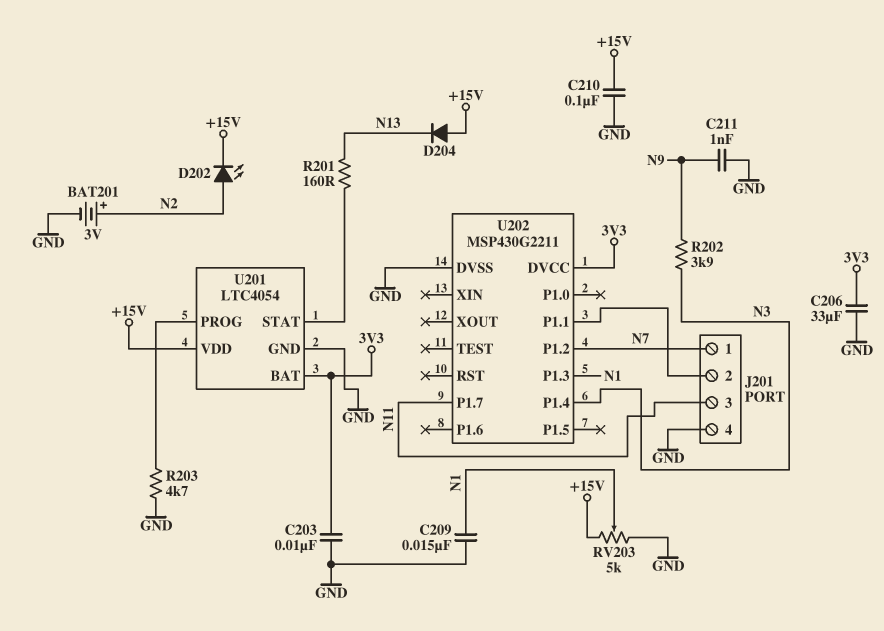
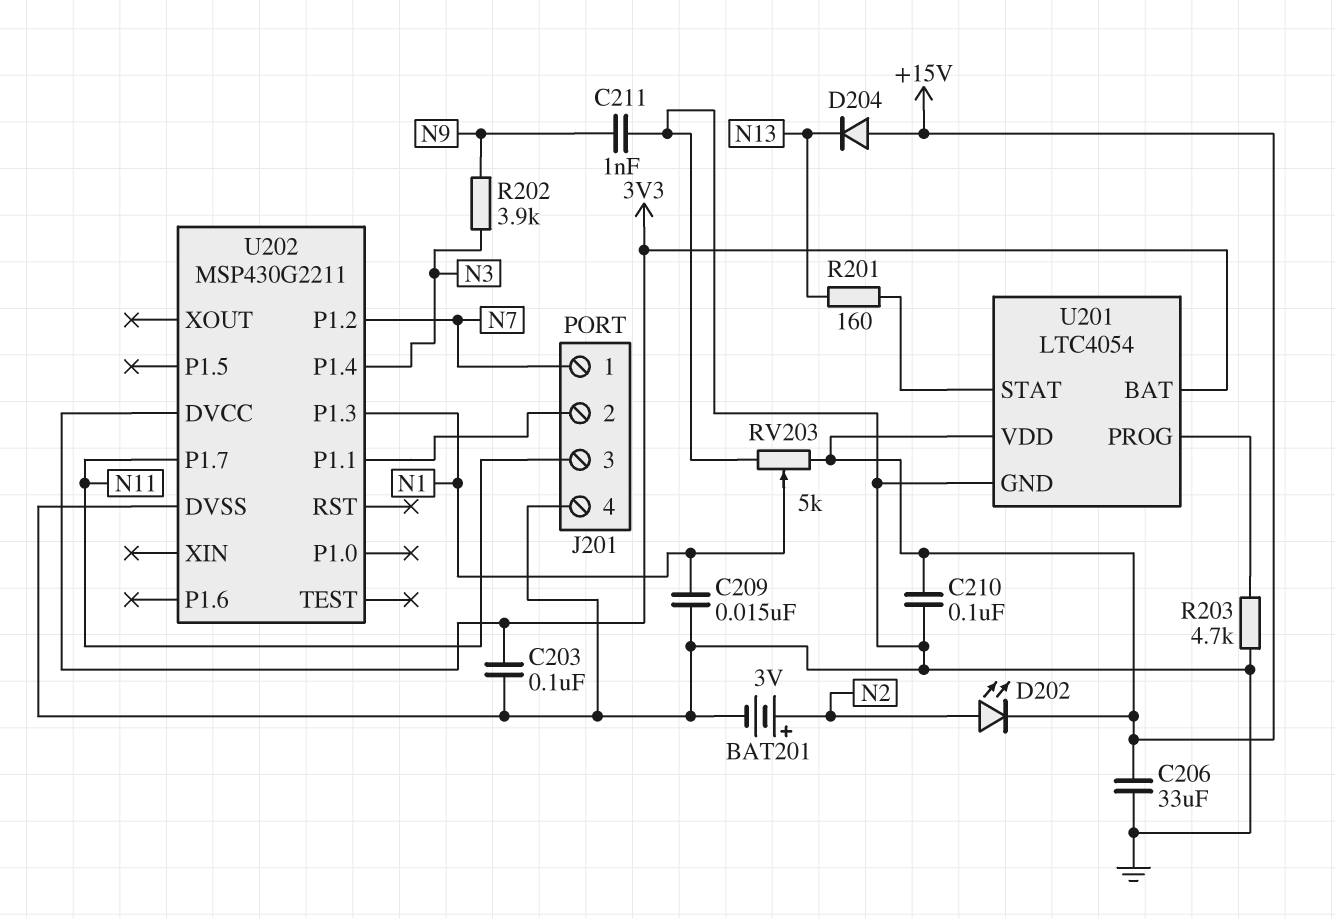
C203: 10nF (3V3, GND) -> 100nF (3V3, GND)
C206: 33uF (3V3, GND) -> 33uF (+15V, GND)

